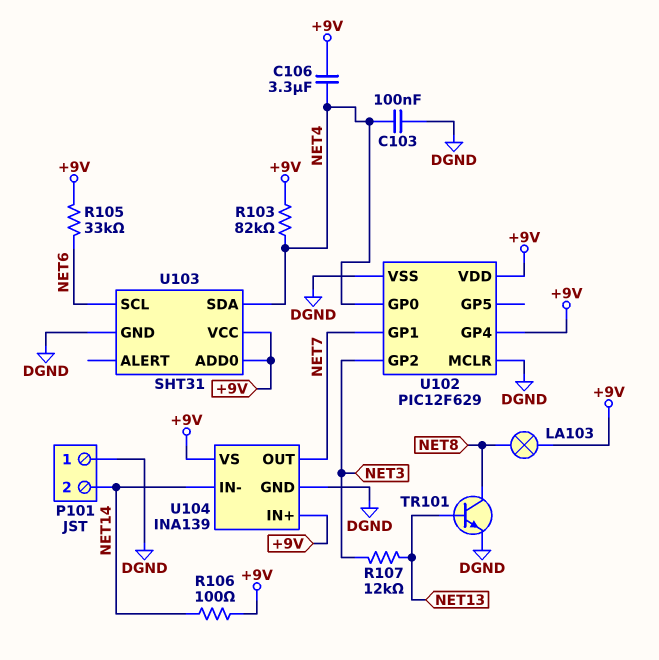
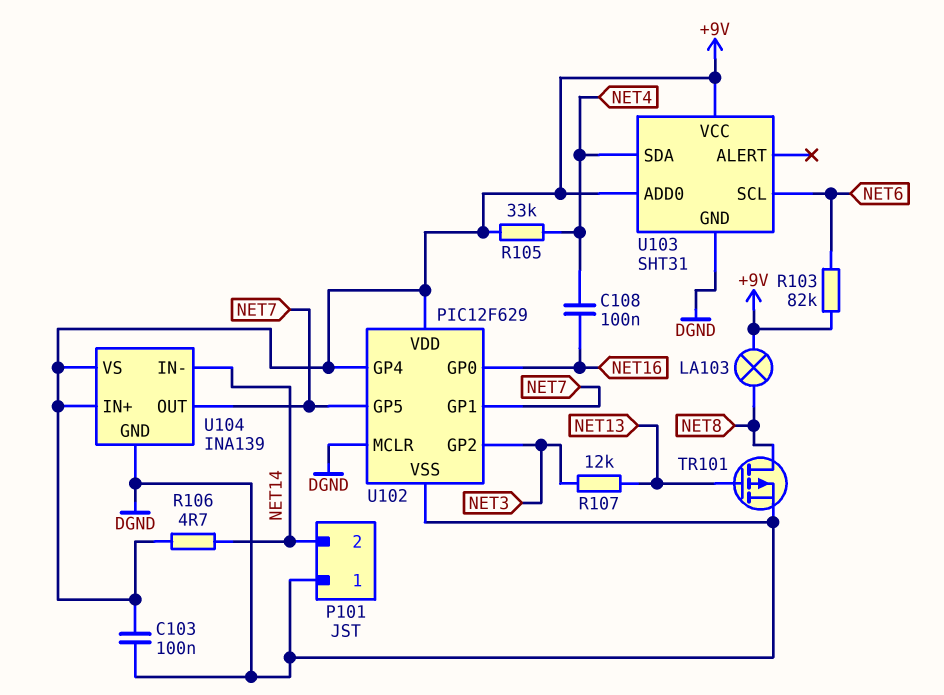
C103: 100nF (DGND, NET4) -> 100nF (+9V, DGND)
C106: 3.3uF (+9V, NET4) -> none
C108: none -> 100nF (NET4, NET16)
R103: 82k (+9V, NET4) -> 82k (+9V, NET6)
R105: 33k (+9V, NET6) -> 33k (+9V, NET4)
R106: 100 (+9V, NET14) -> 4.7 (+9V, NET14)
TR101: NPN (B NET13, C NET8, E DGND) -> PMOS (G NET13, D NET8, S DGND)
U102 pin GP0: NET4 -> NET16
U102 pin GP5: none -> NET7

